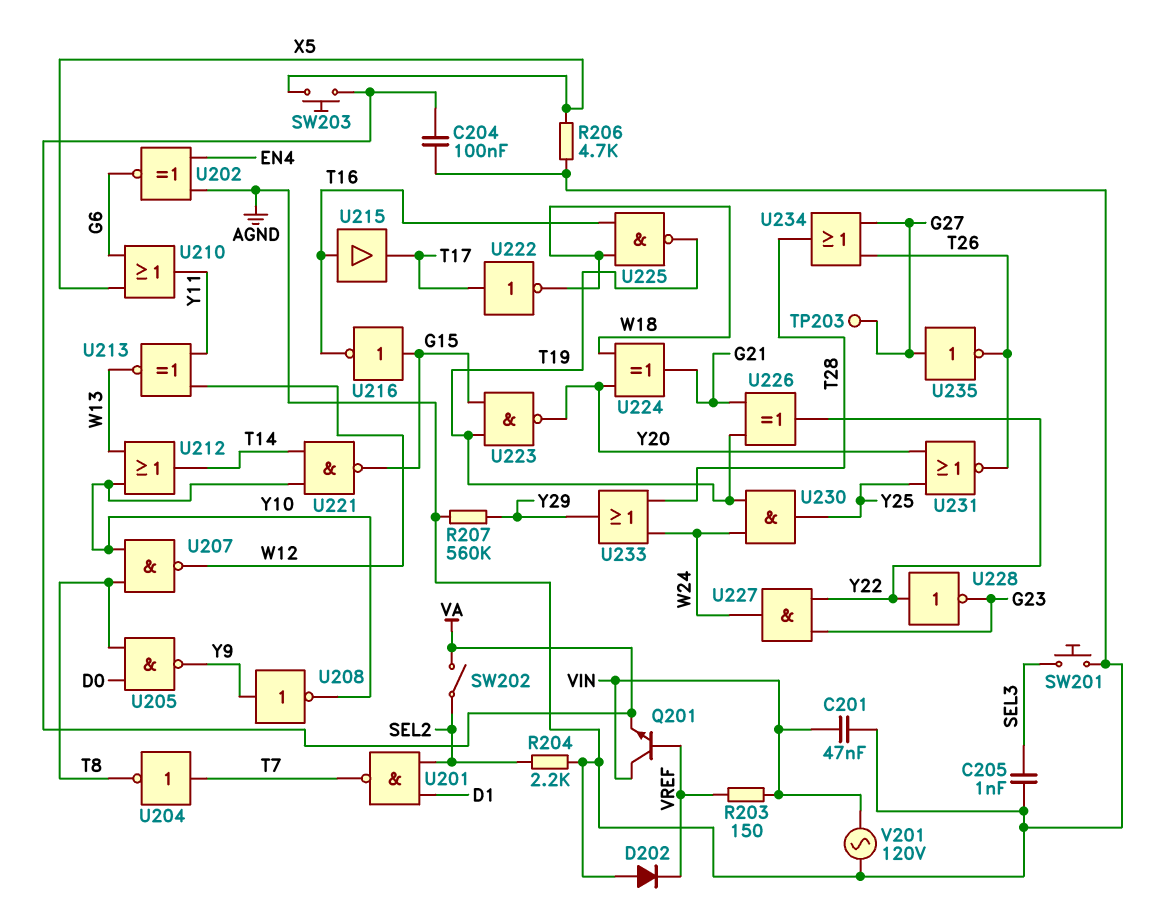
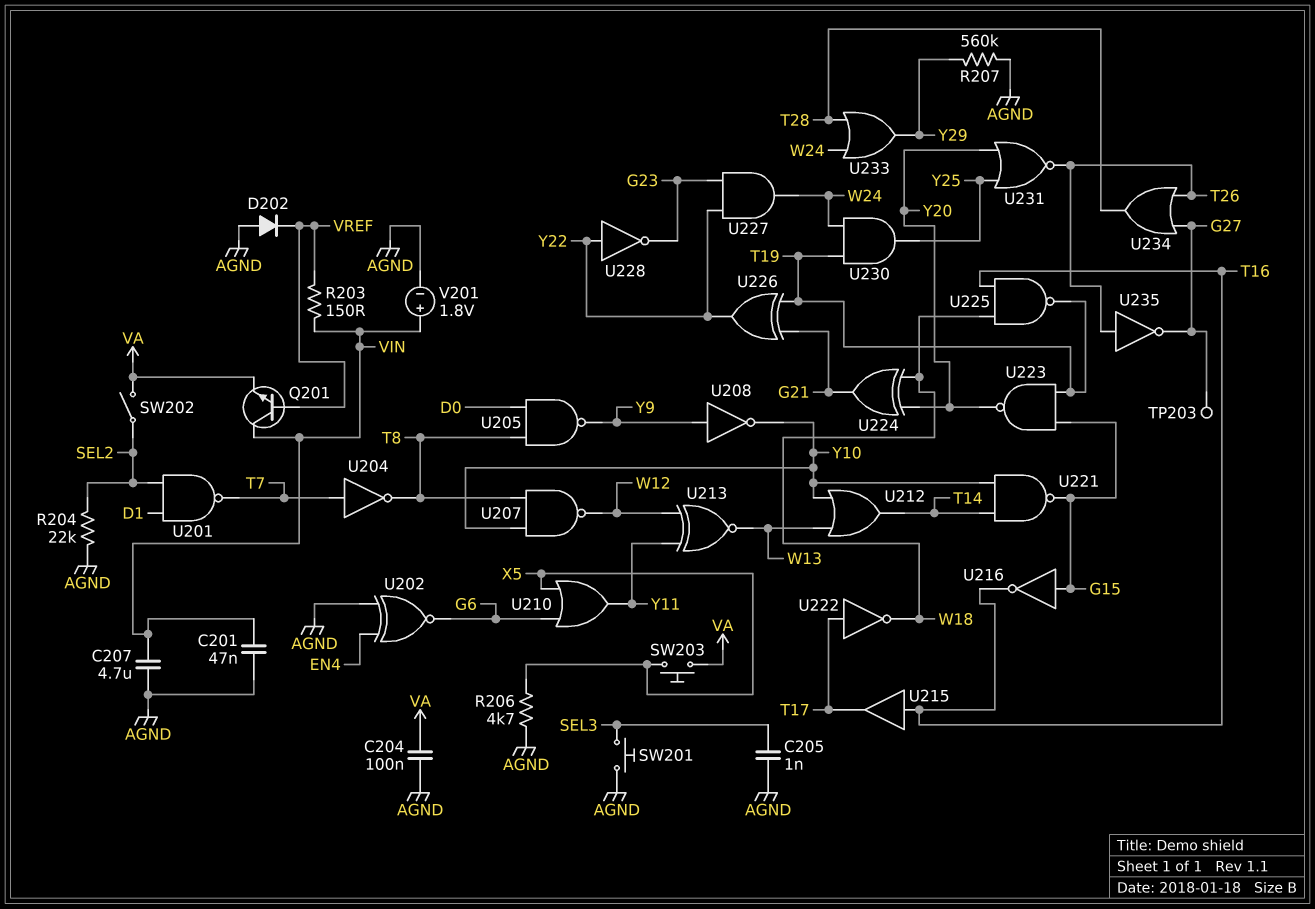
C207: none -> 4.7uF (AGND, VIN)
R204: 2.2k (AGND, SEL2) -> 22k (AGND, SEL2)
U235: NOT (in G27, out T26) -> NOT (in T26, out G27)
V201: AC 120V (AGND, VIN) -> 1.8V (plus VIN, minus AGND)

